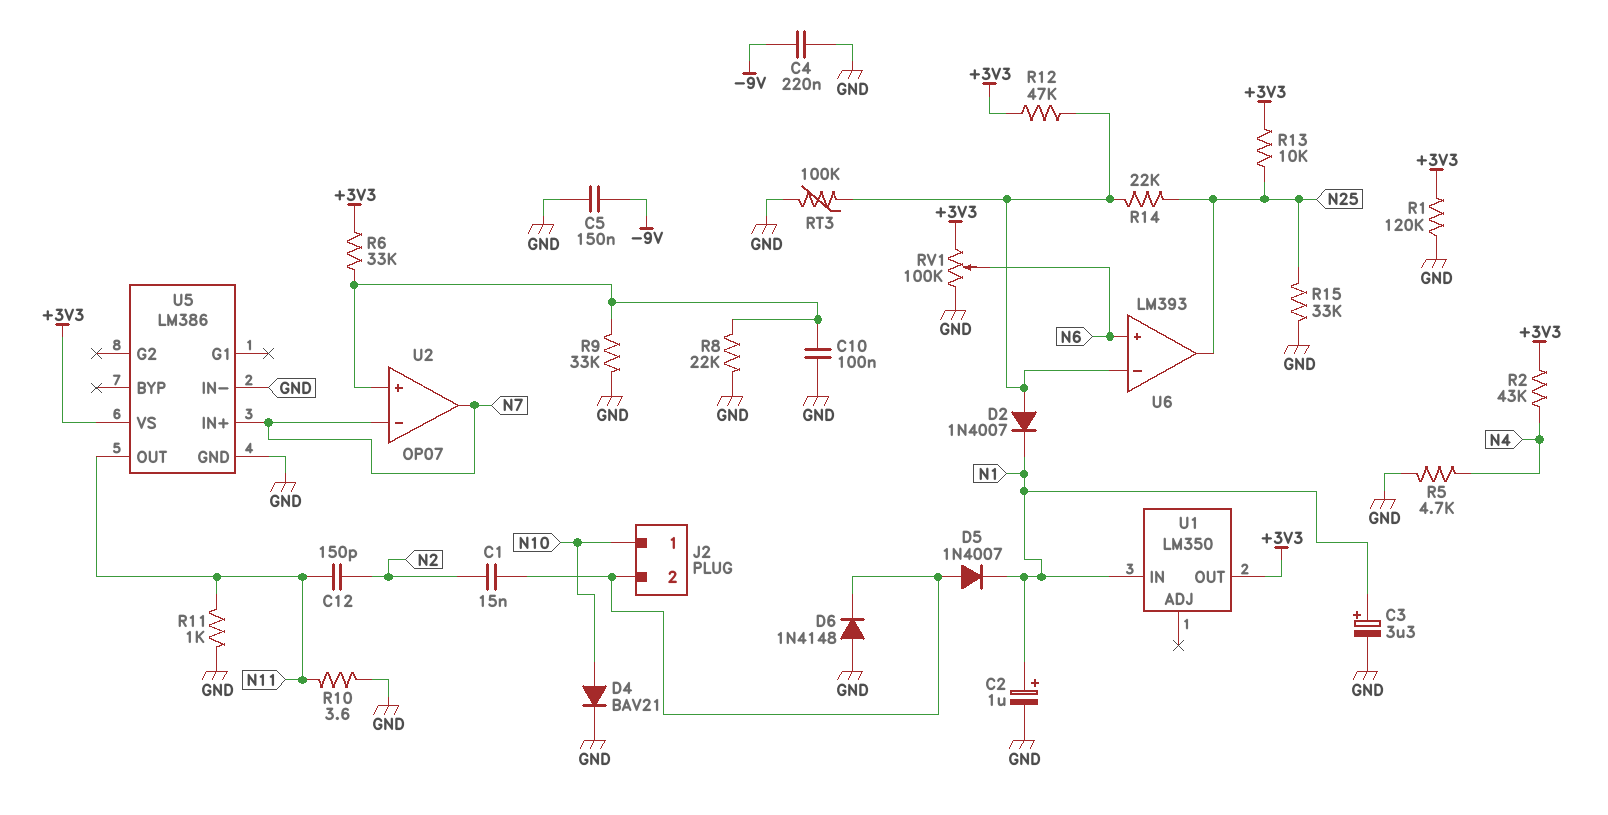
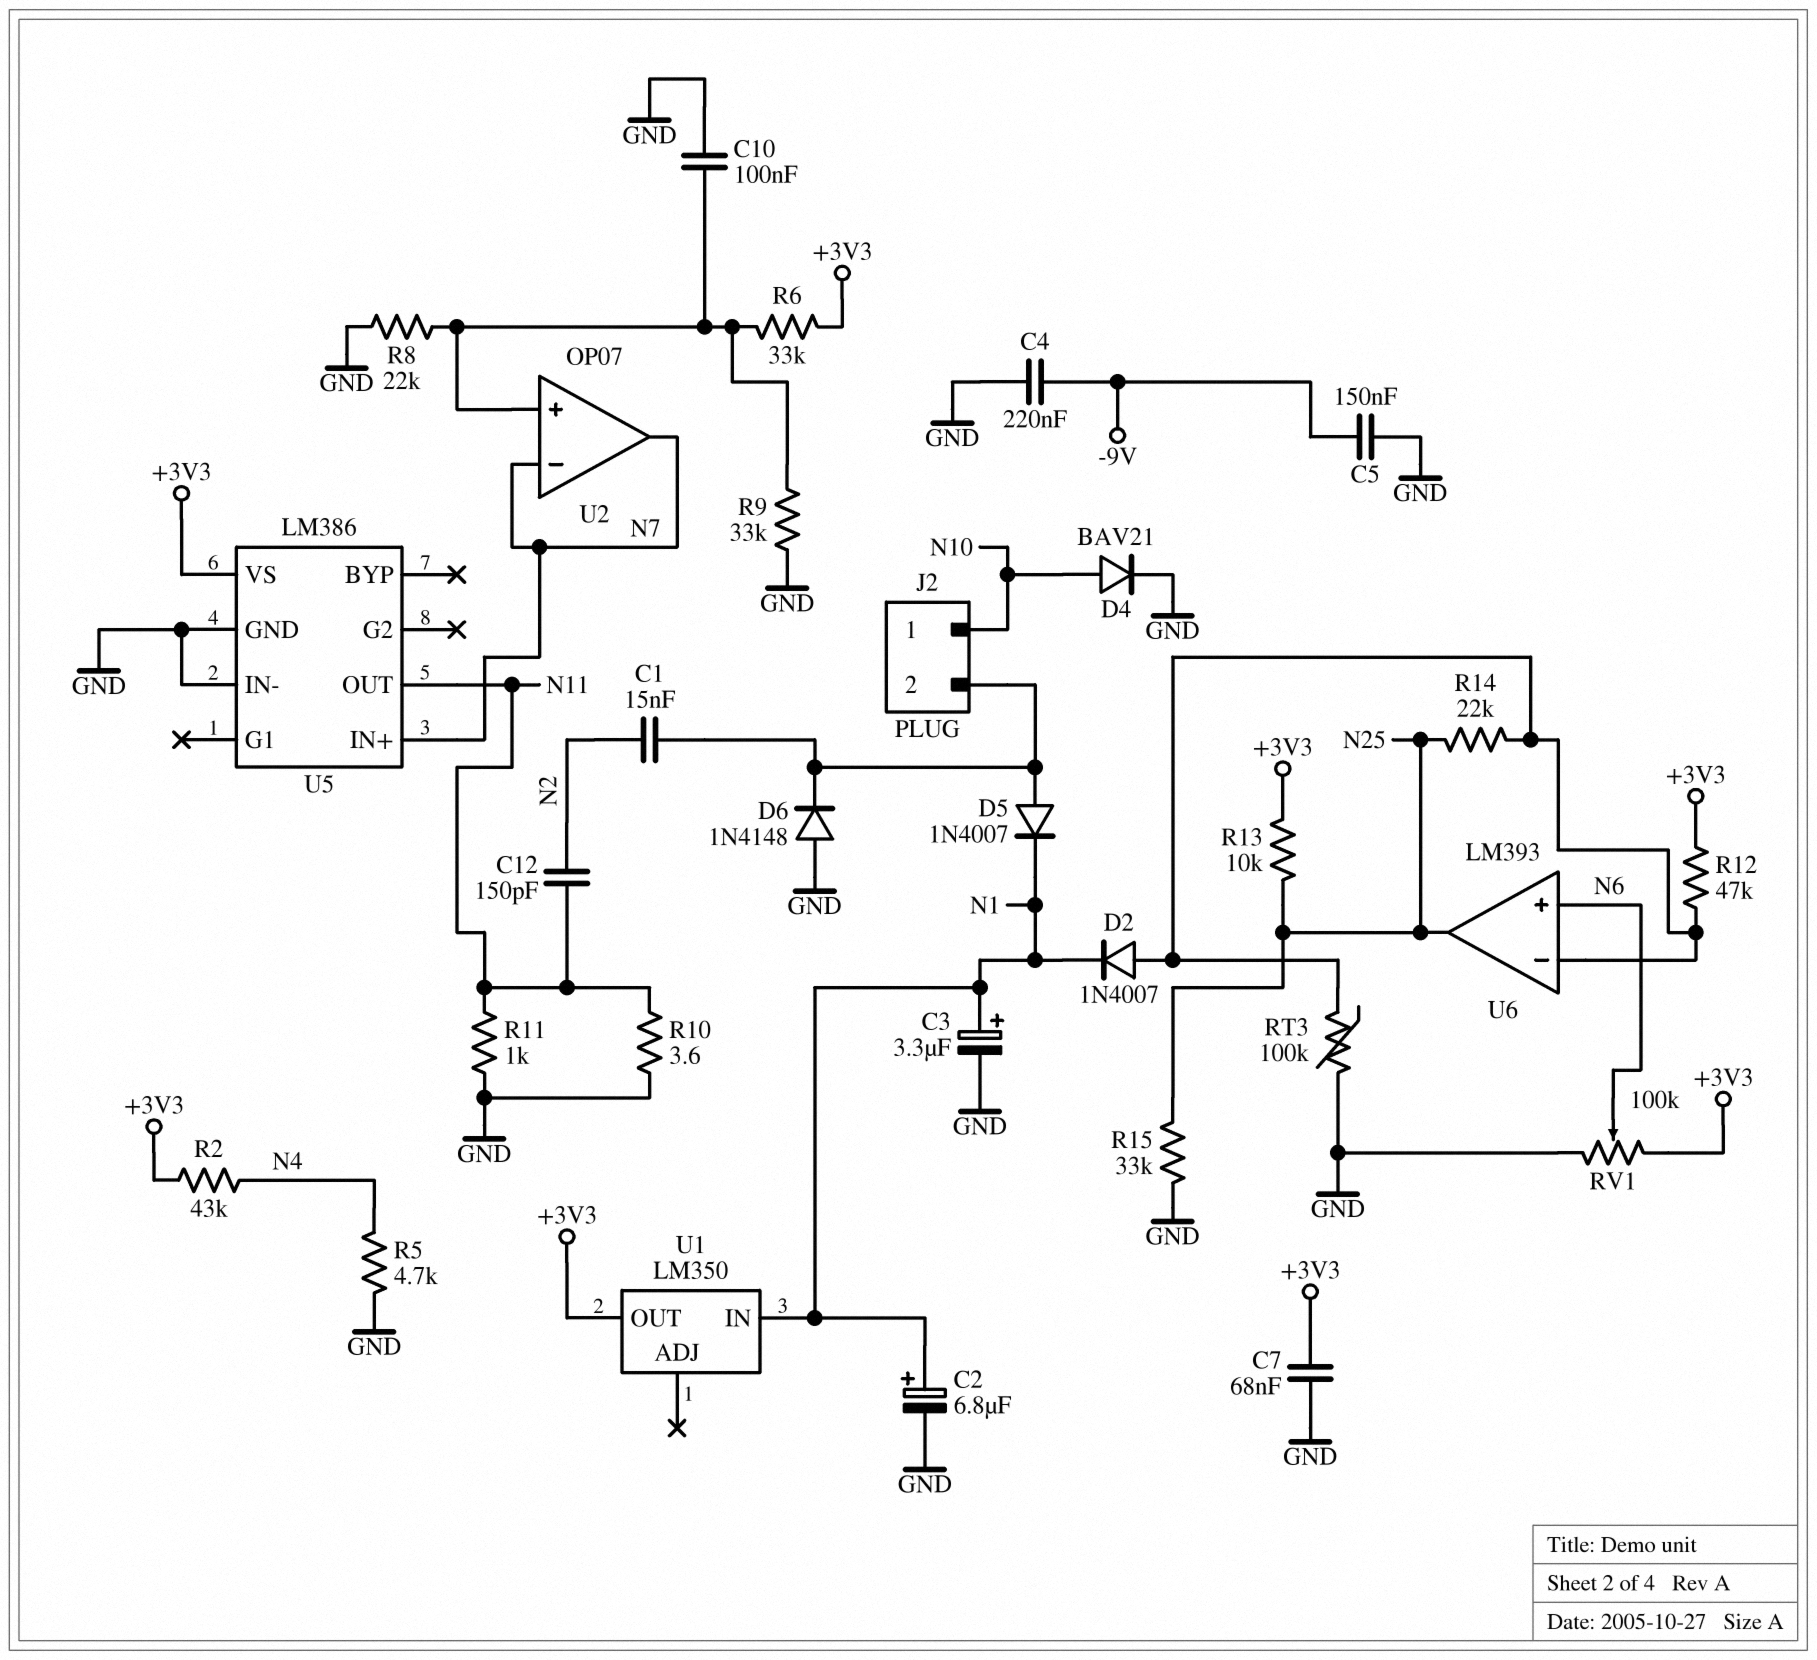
C2: 1uF (plus N1, minus GND) -> 6.8uF (plus N1, minus GND)
C7: none -> 68nF (+3V3, GND)
R1: 120k (+3V3, GND) -> none

